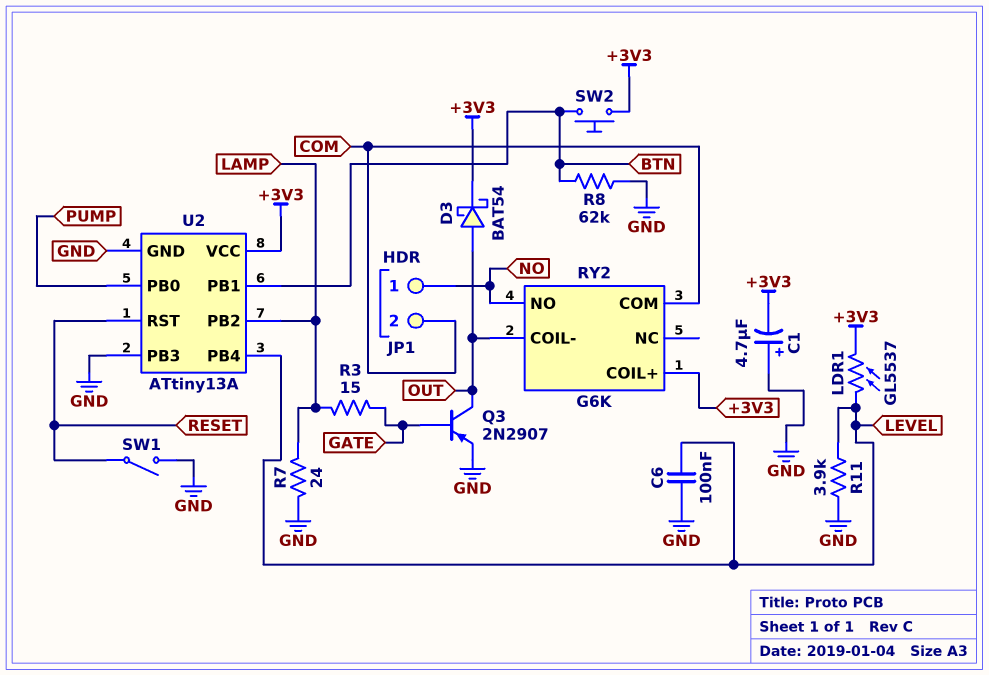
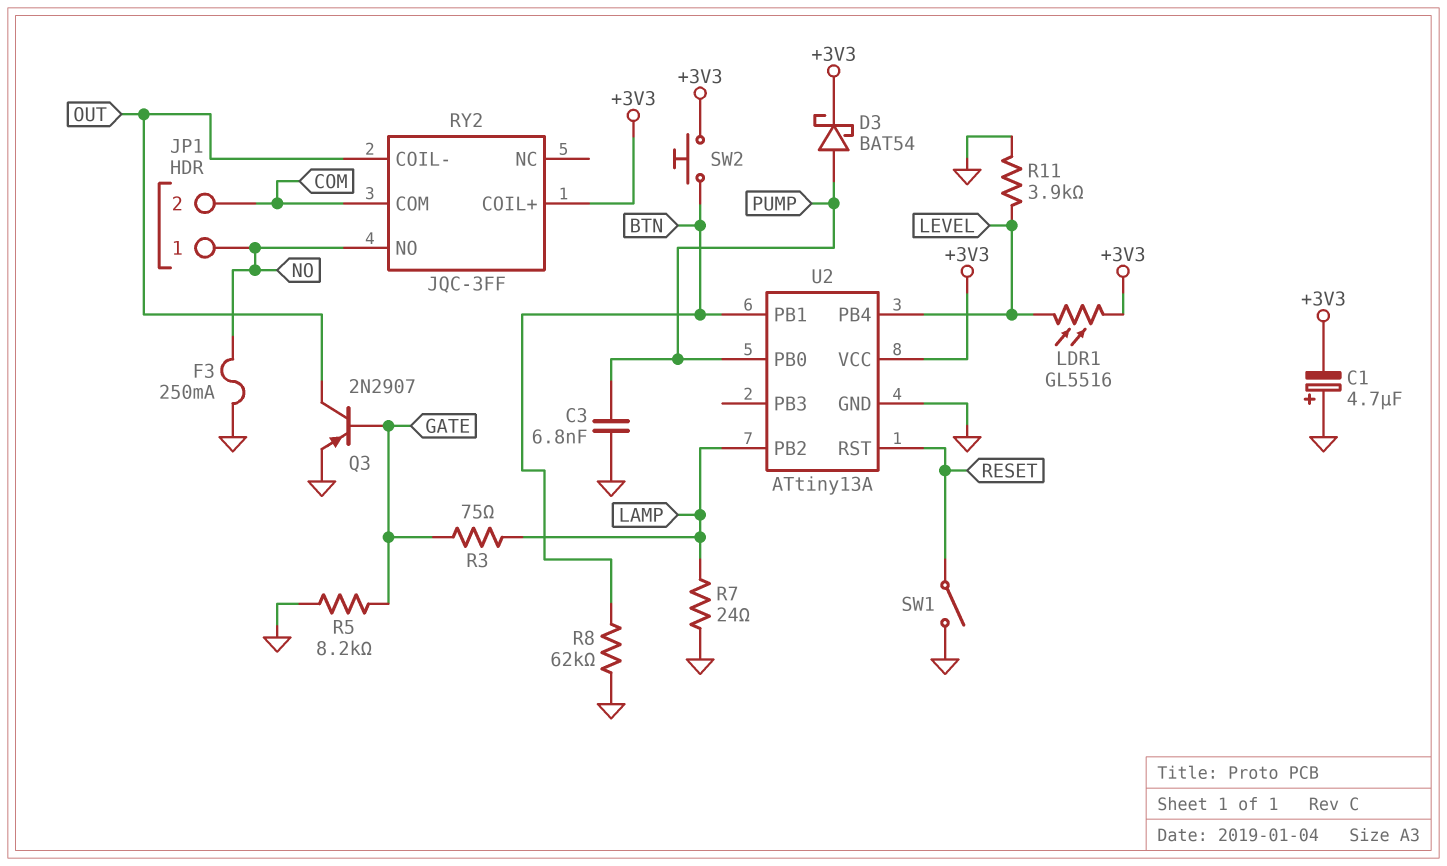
C3: none -> 6.8nF (GND, PUMP)
C6: 100nF (GND, LEVEL) -> none
D3: schottky BAT54 (A OUT, K +3V3) -> schottky BAT54 (A PUMP, K +3V3)
F3: none -> 250mA (GND, NO)
LDR1: GL5537 (+3V3, LEVEL) -> GL5516 (+3V3, LEVEL)
R3: 15 (GATE, LAMP) -> 75 (GATE, LAMP)
R5: none -> 8.2k (GATE, GND)
RY2: G6K -> JQC-3FF
U2 pin PB3: GND -> none

